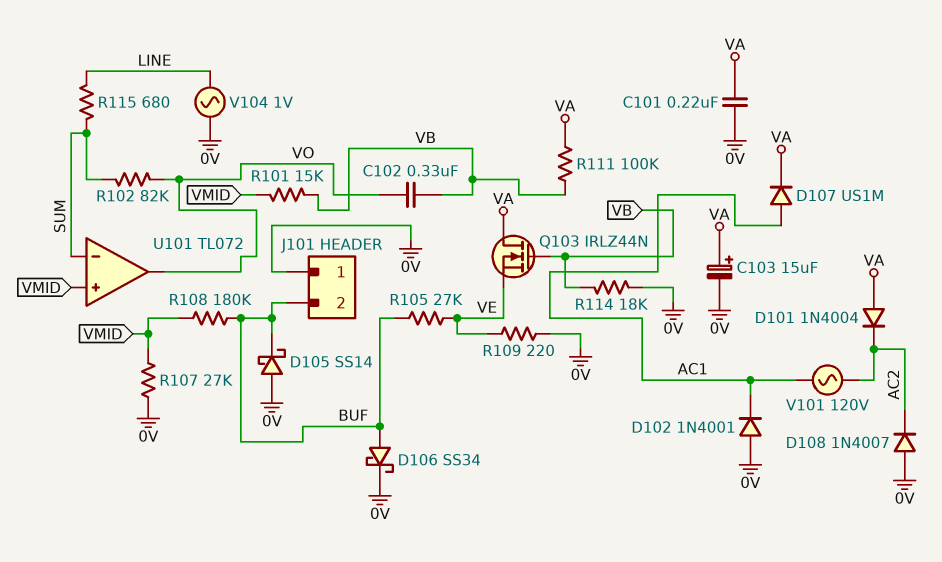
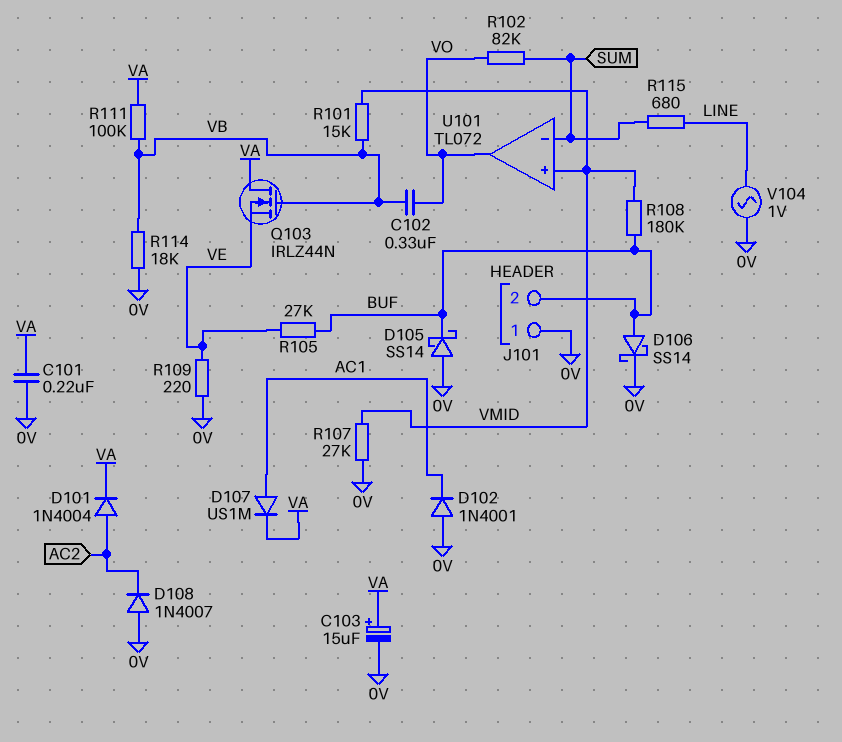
D101: diode 1N4004 (A VA, K AC2) -> diode 1N4004 (A AC2, K VA)
D106: schottky SS34 (A BUF, K 0V) -> schottky SS14 (A BUF, K 0V)
V101: AC 120V (AC1, AC2) -> none

